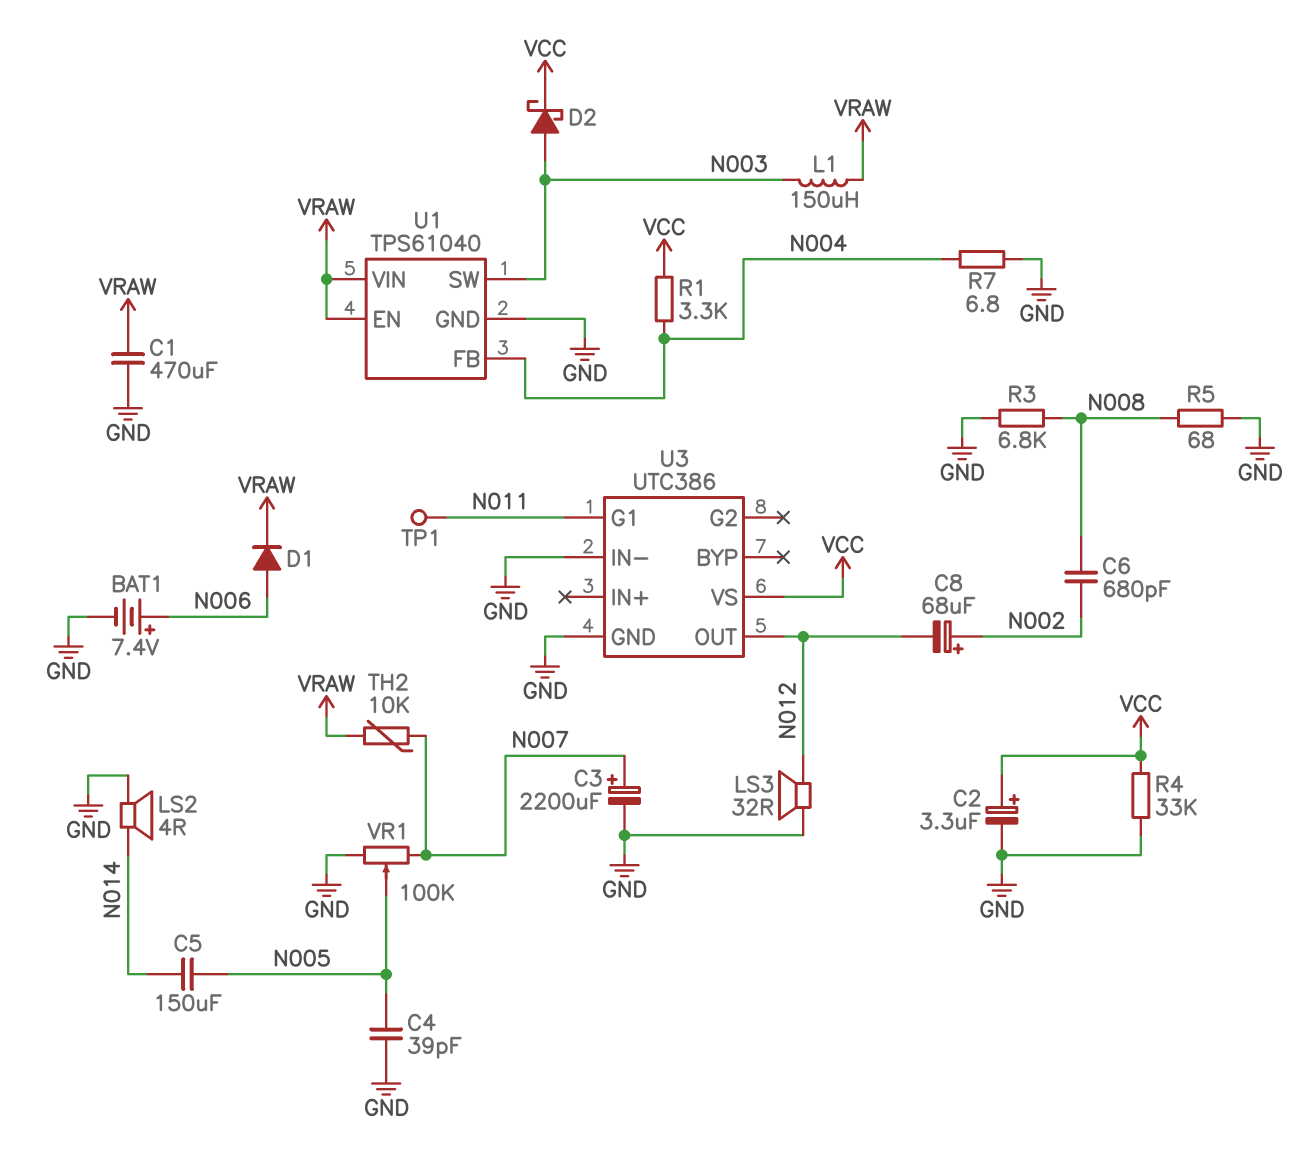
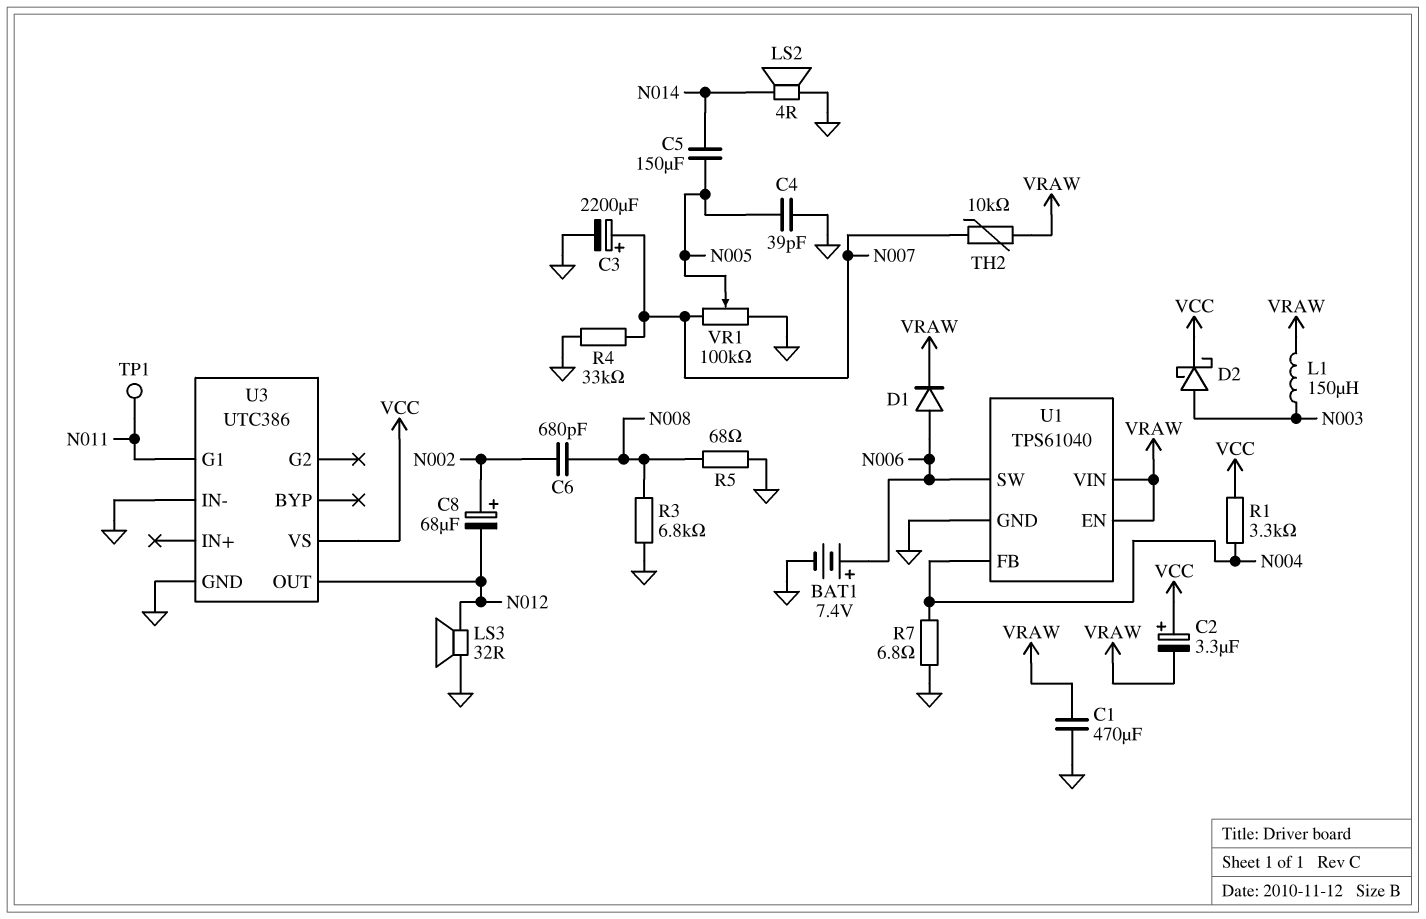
C2: 3.3uF (plus VCC, minus GND) -> 3.3uF (plus VCC, minus VRAW)
R4: 33k (GND, VCC) -> 33k (GND, N007)
U1 pin SW: N003 -> N006

